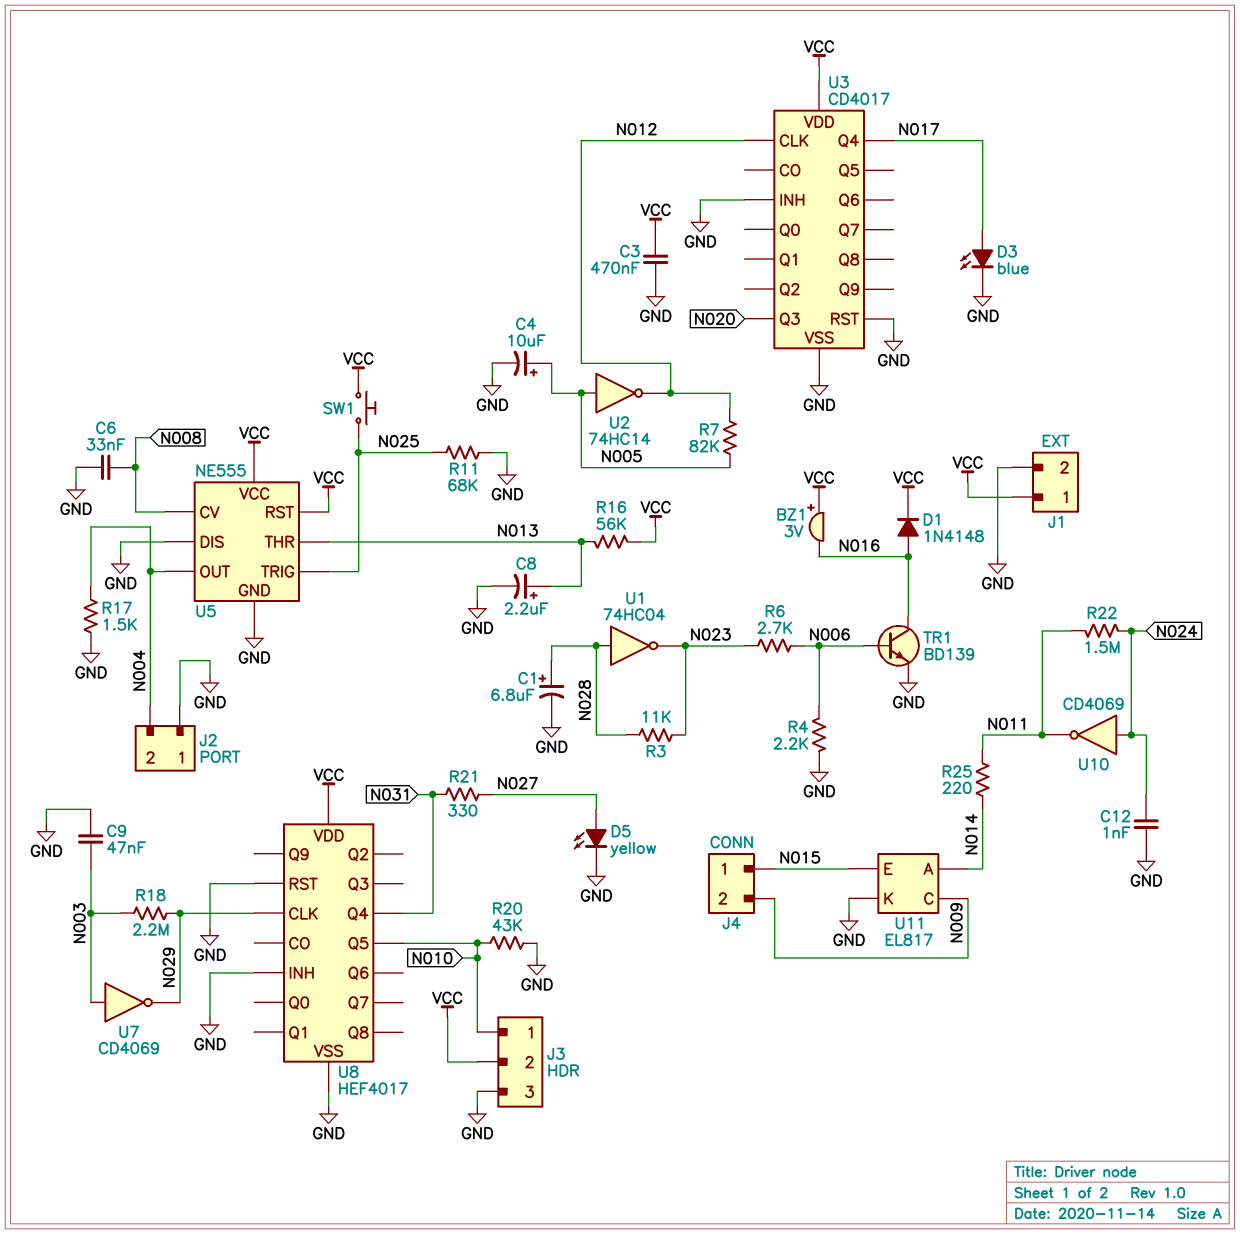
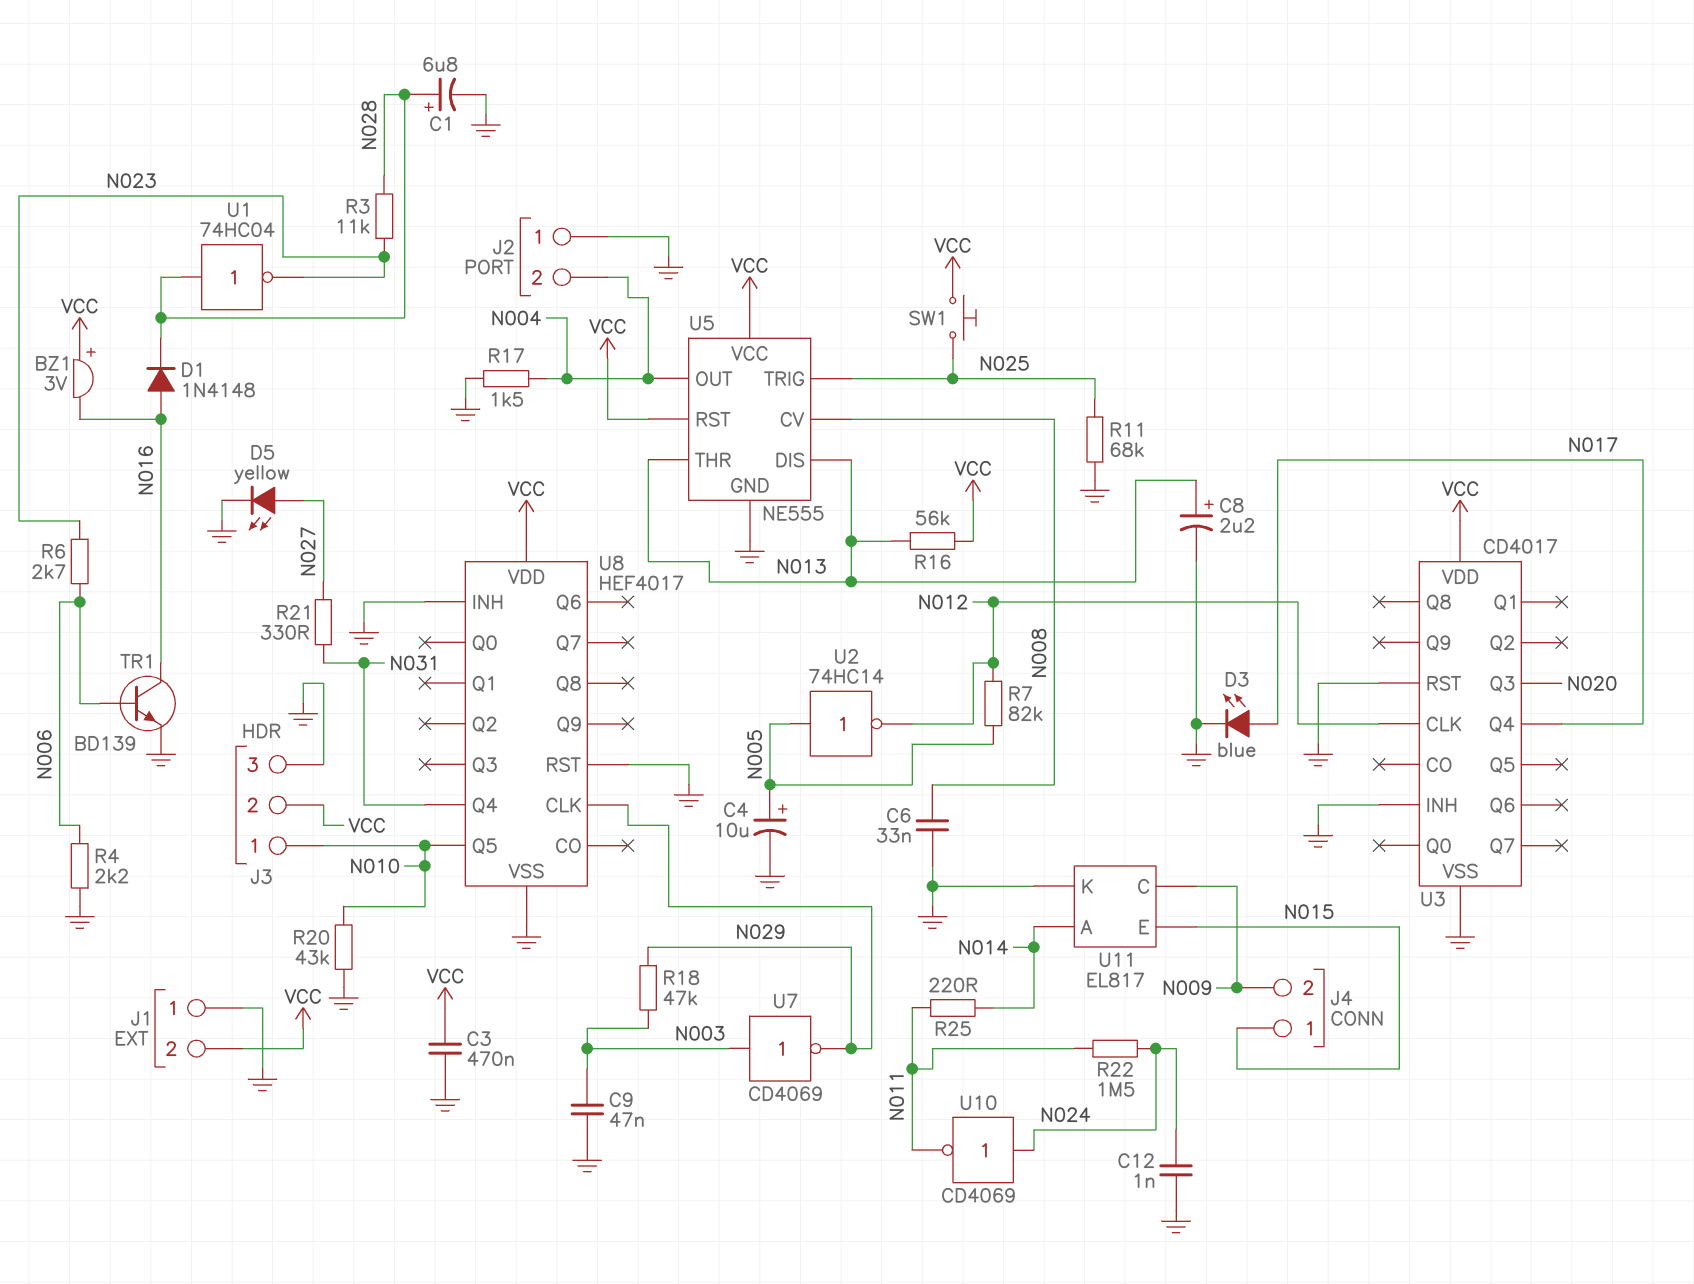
D1: diode 1N4148 (A N016, K VCC) -> diode 1N4148 (A N016, K N028)
J1 pin 1: VCC -> GND
J1 pin 2: GND -> VCC
R18: 2.2M (N003, N029) -> 47k (N003, N029)
U5 pin DIS: GND -> N013

